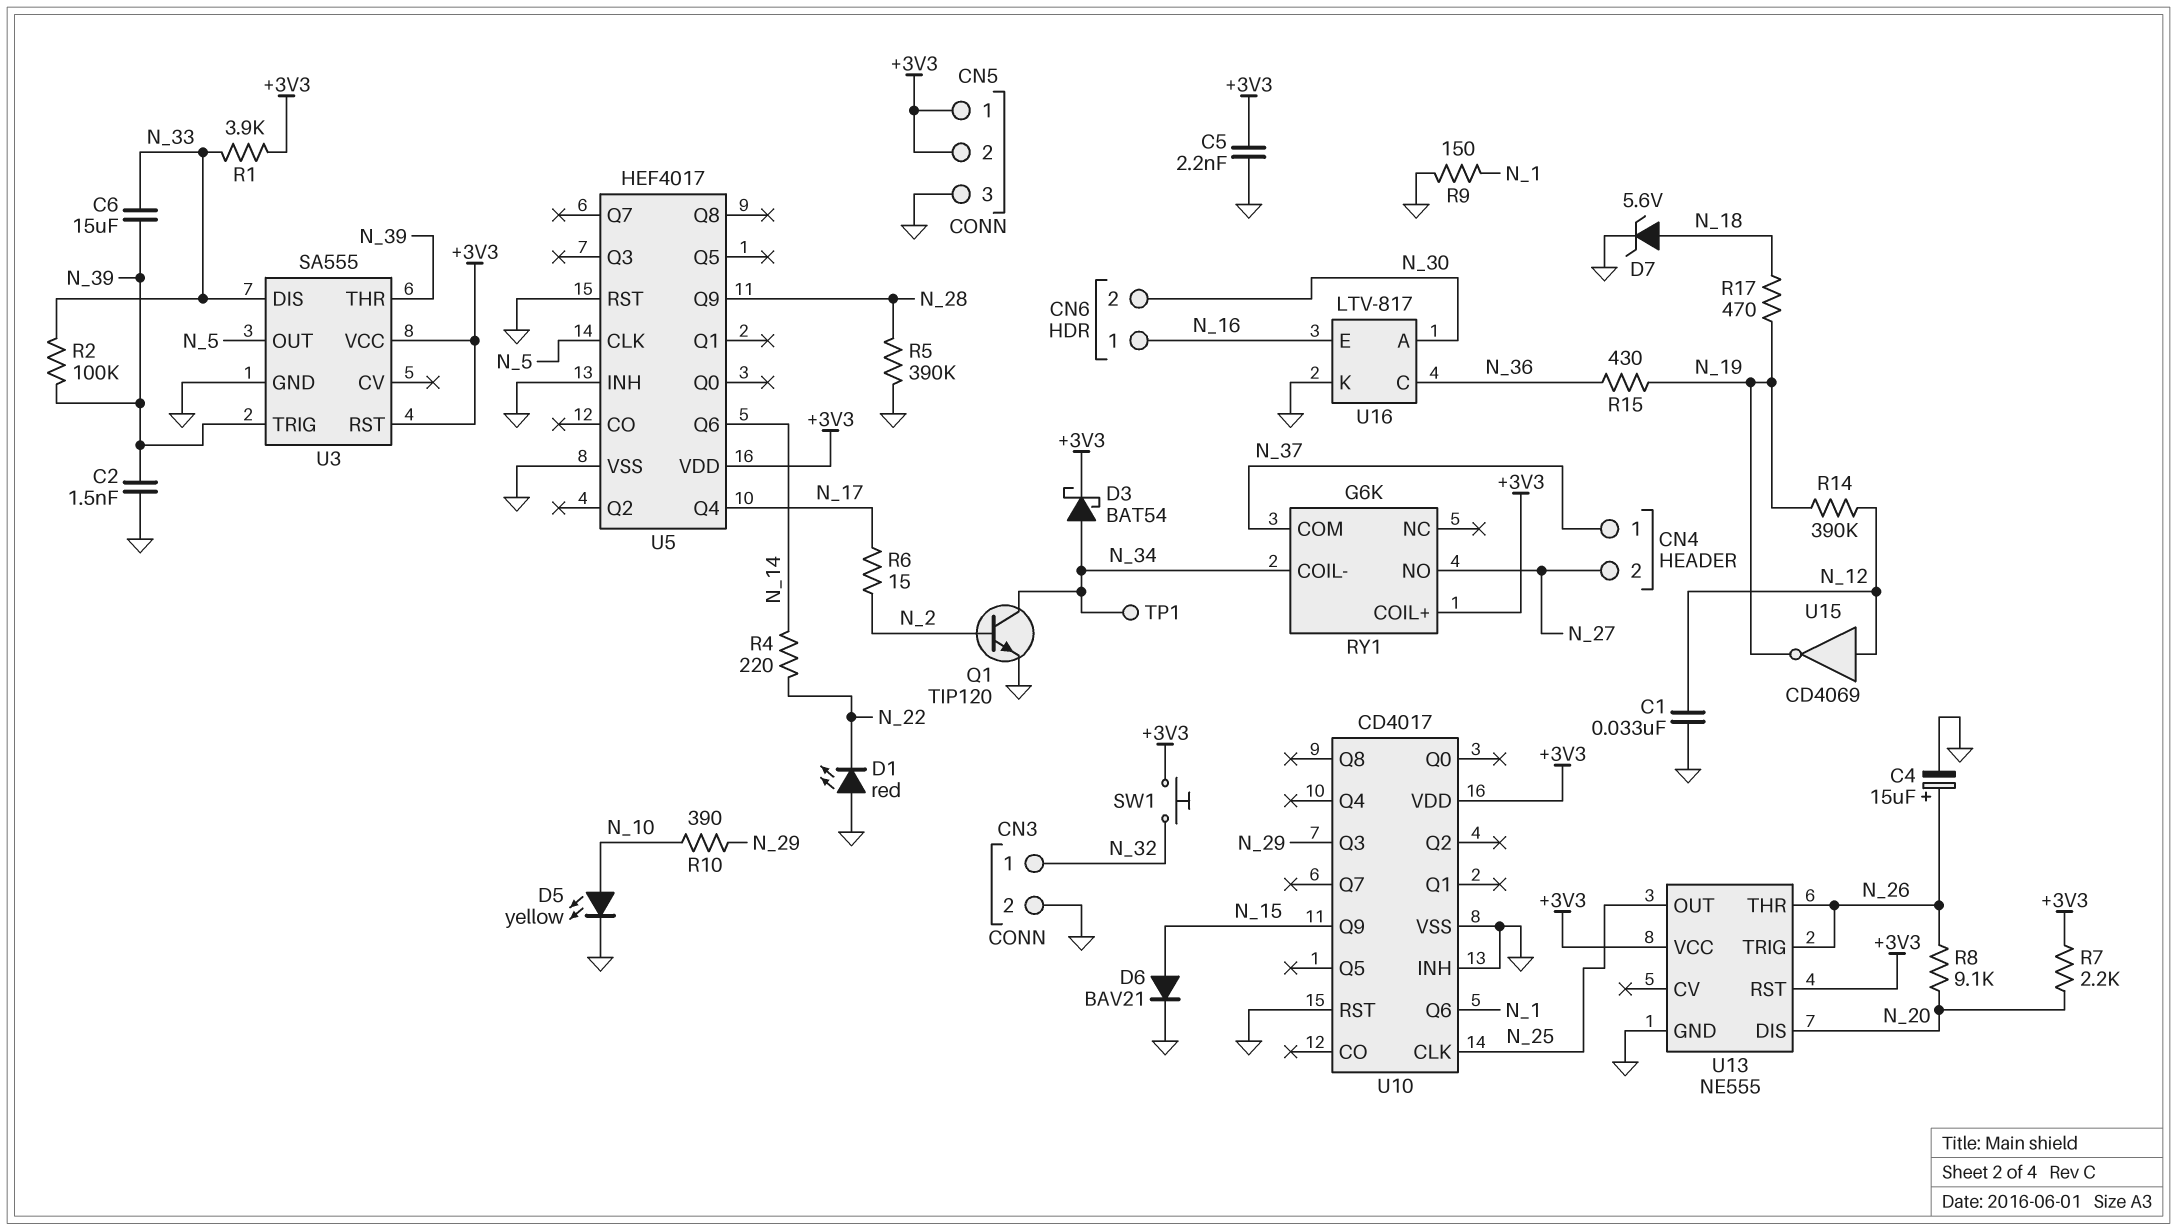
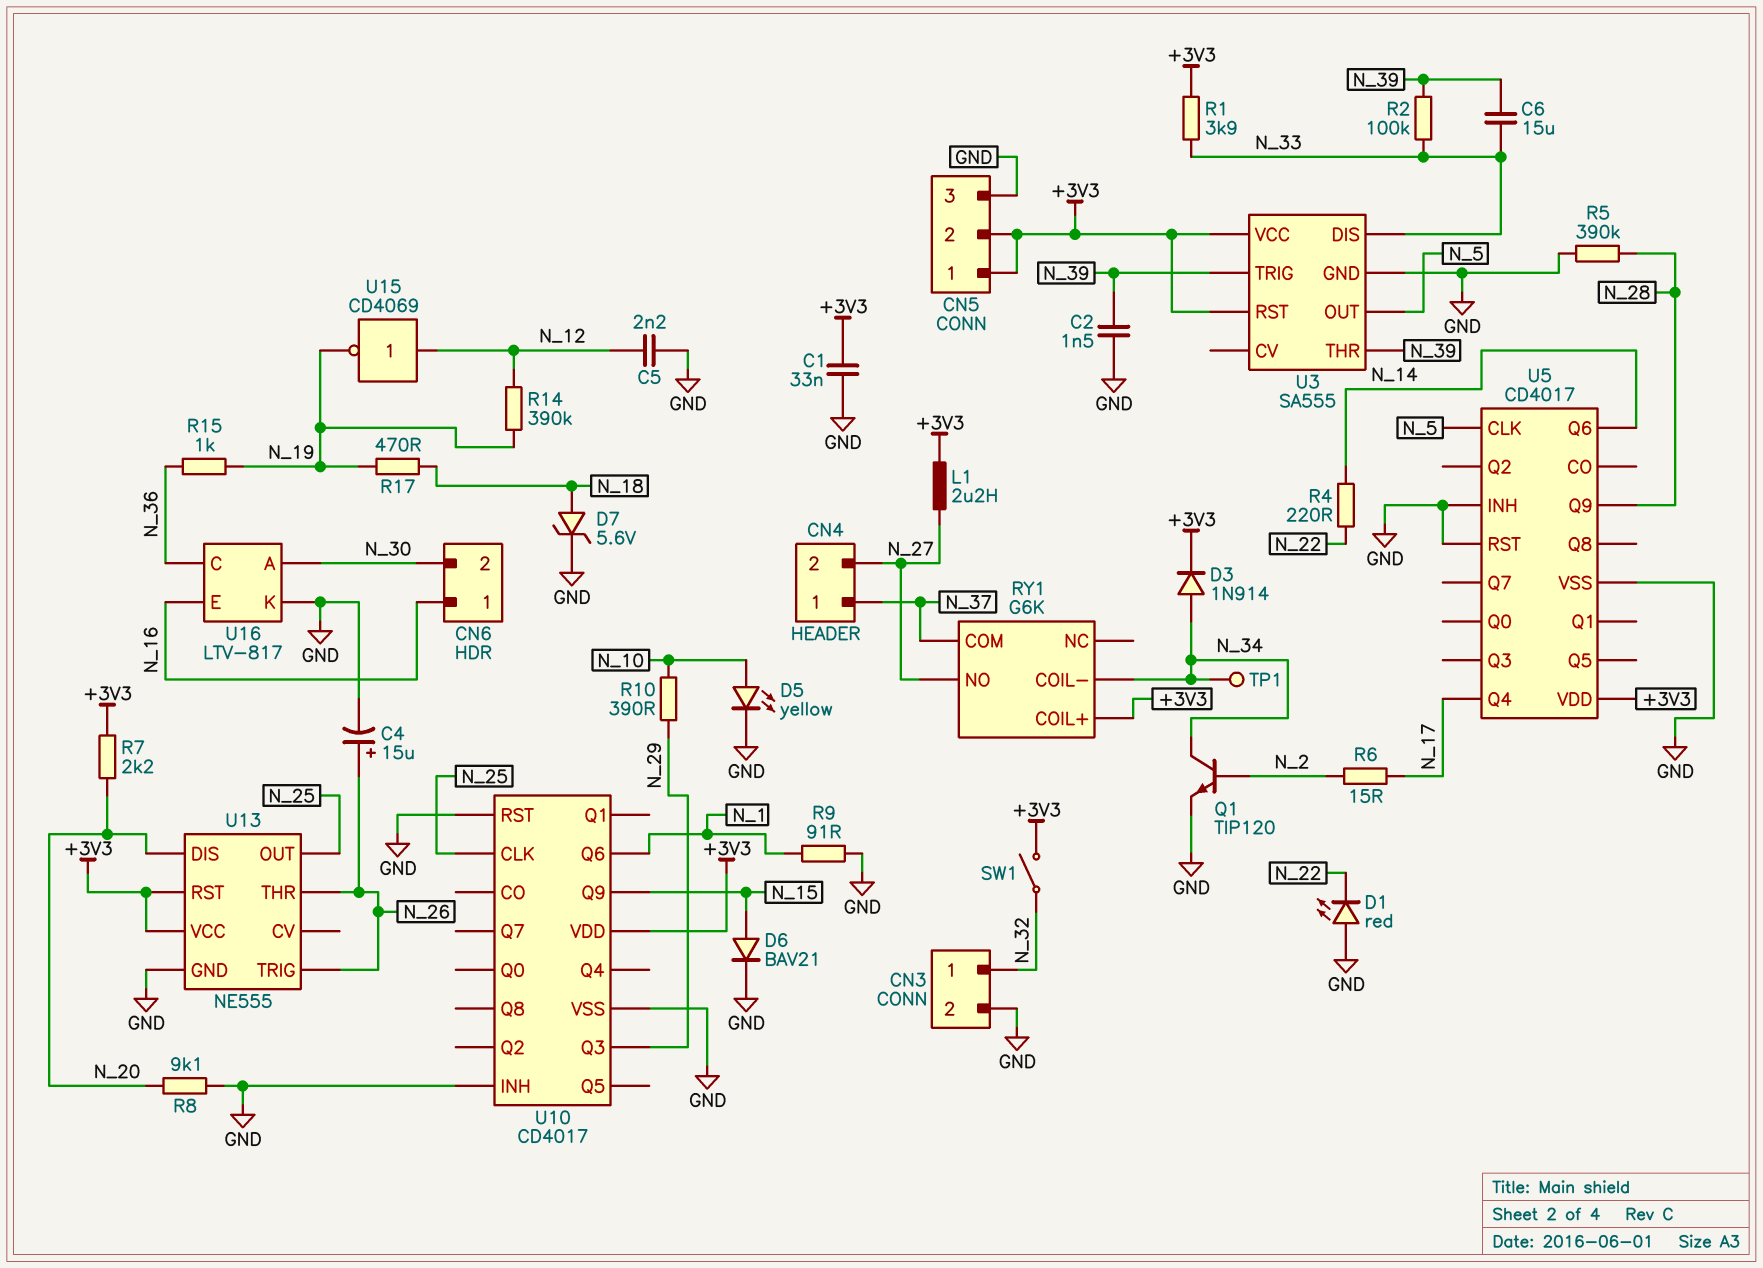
C1: 33nF (GND, N_12) -> 33nF (+3V3, GND)
C5: 2.2nF (+3V3, GND) -> 2.2nF (GND, N_12)
D3: schottky BAT54 (A N_34, K +3V3) -> diode 1N914 (A N_34, K +3V3)
L1: none -> 2.2uH (+3V3, N_27)
R8: 9.1k (N_20, N_26) -> 9.1k (GND, N_20)
R9: 150 (GND, N_1) -> 91 (GND, N_1)
R15: 430 (N_19, N_36) -> 1k (N_19, N_36)
SW1: button (+3V3, N_32) -> switch (+3V3, N_32)
U5: HEF4017 -> CD4017

